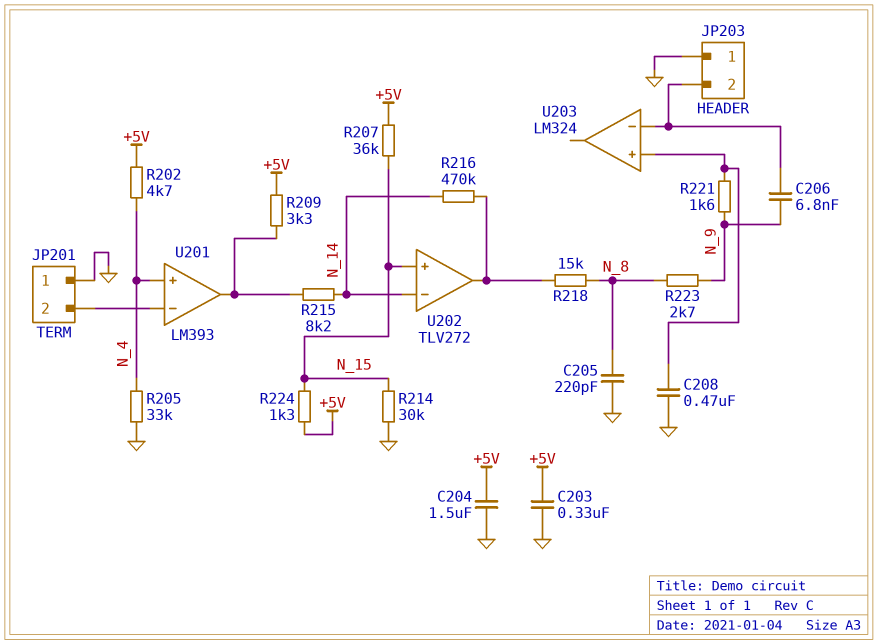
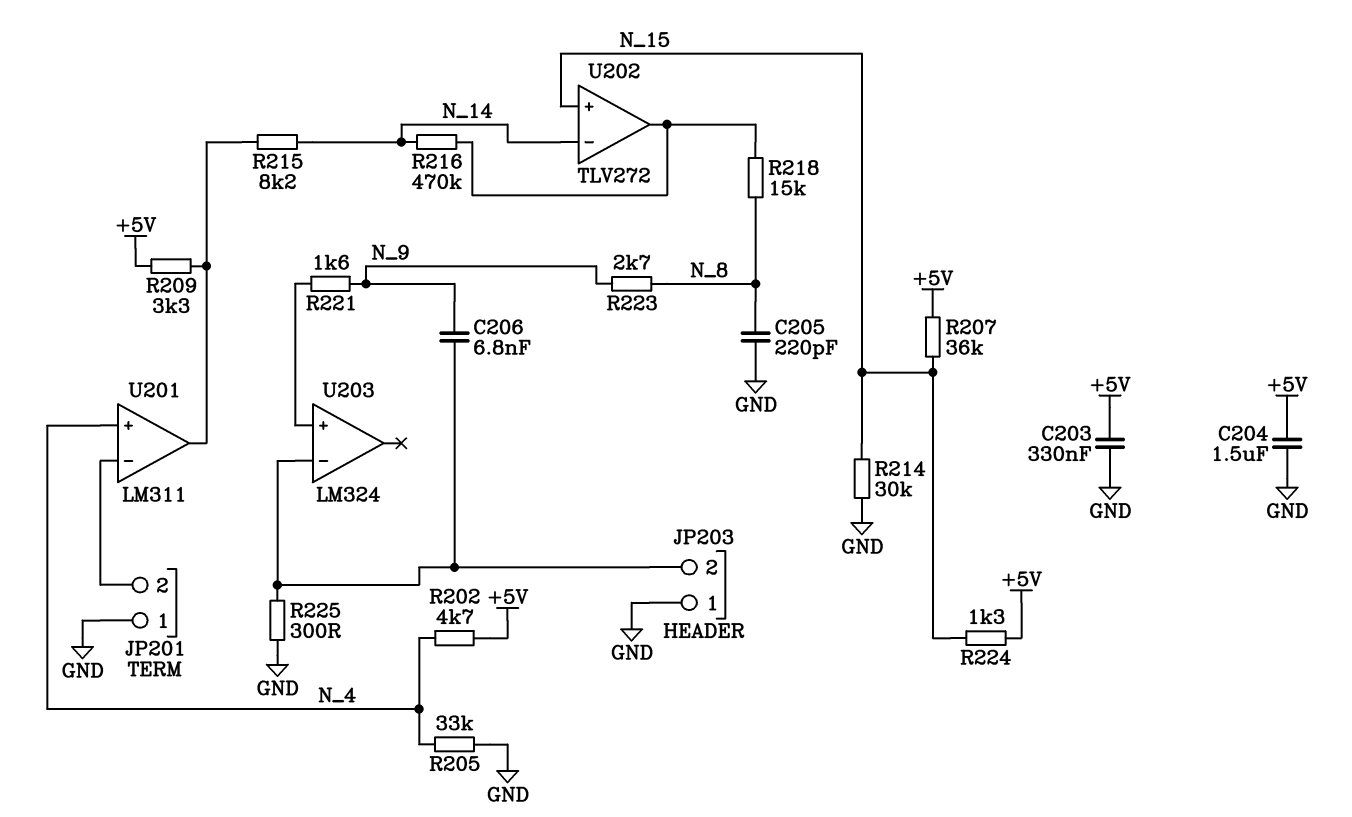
C208: 470nF (GND, U203/in+) -> none
R225: none -> 300 (GND, JP203/2)
U201: LM393 -> LM311

